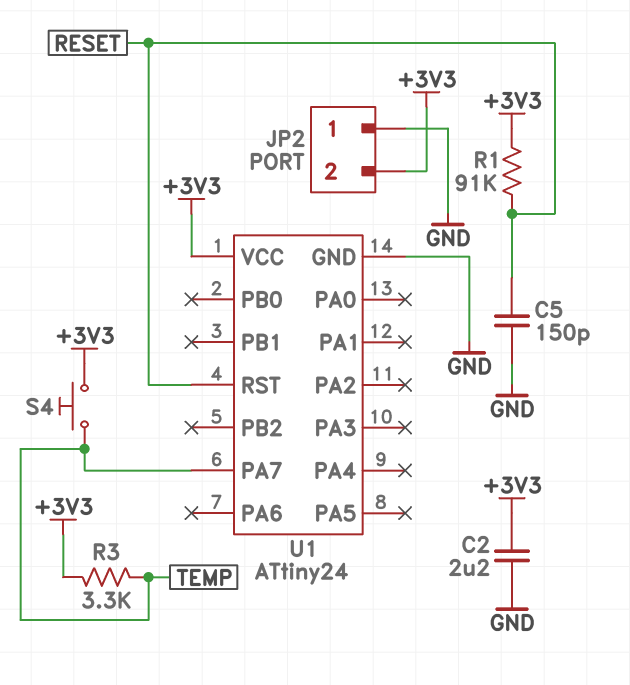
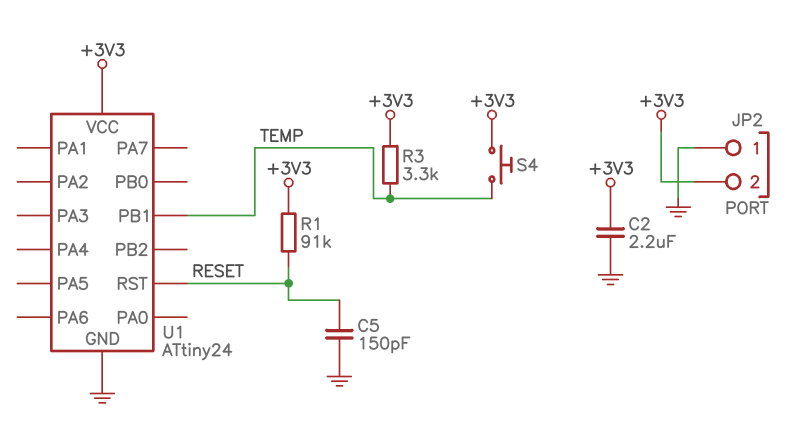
U1 pin PA7: TEMP -> none
U1 pin PB1: none -> TEMP

